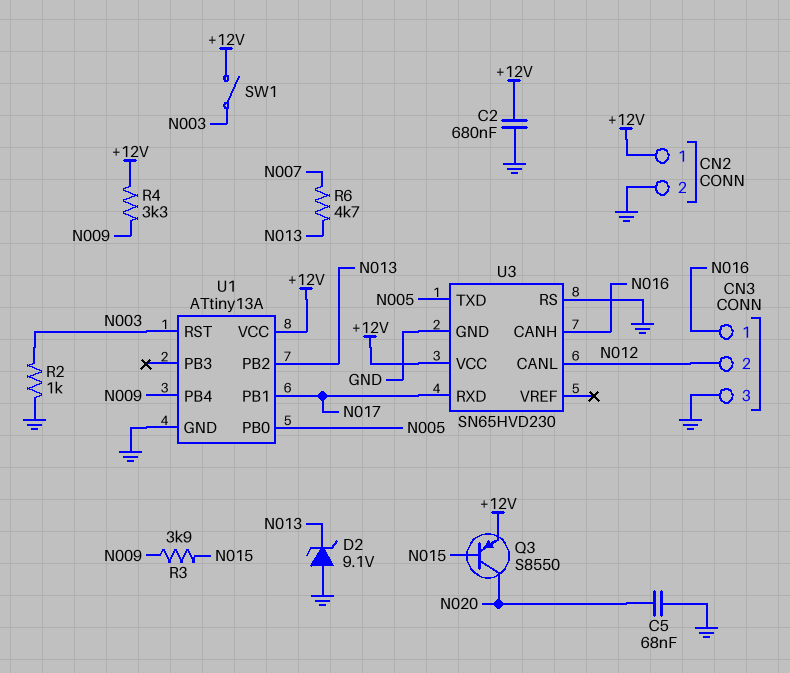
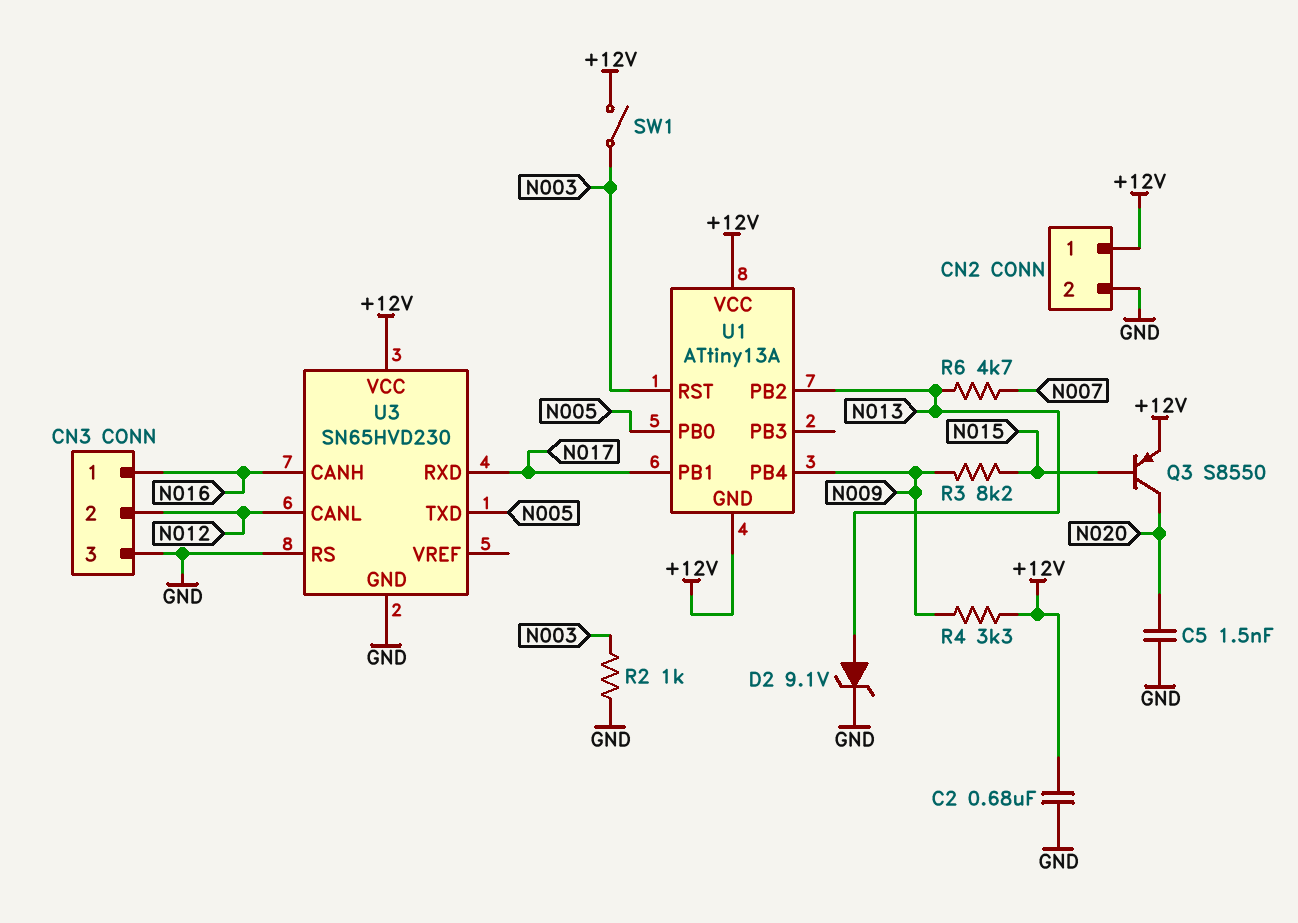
C5: 68nF (GND, N020) -> 1.5nF (GND, N020)
D2: zener 9.1V (A GND, K N013) -> zener 9.1V (A N013, K GND)
R3: 3.9k (N009, N015) -> 8.2k (N009, N015)
U1 pin GND: GND -> +12V

